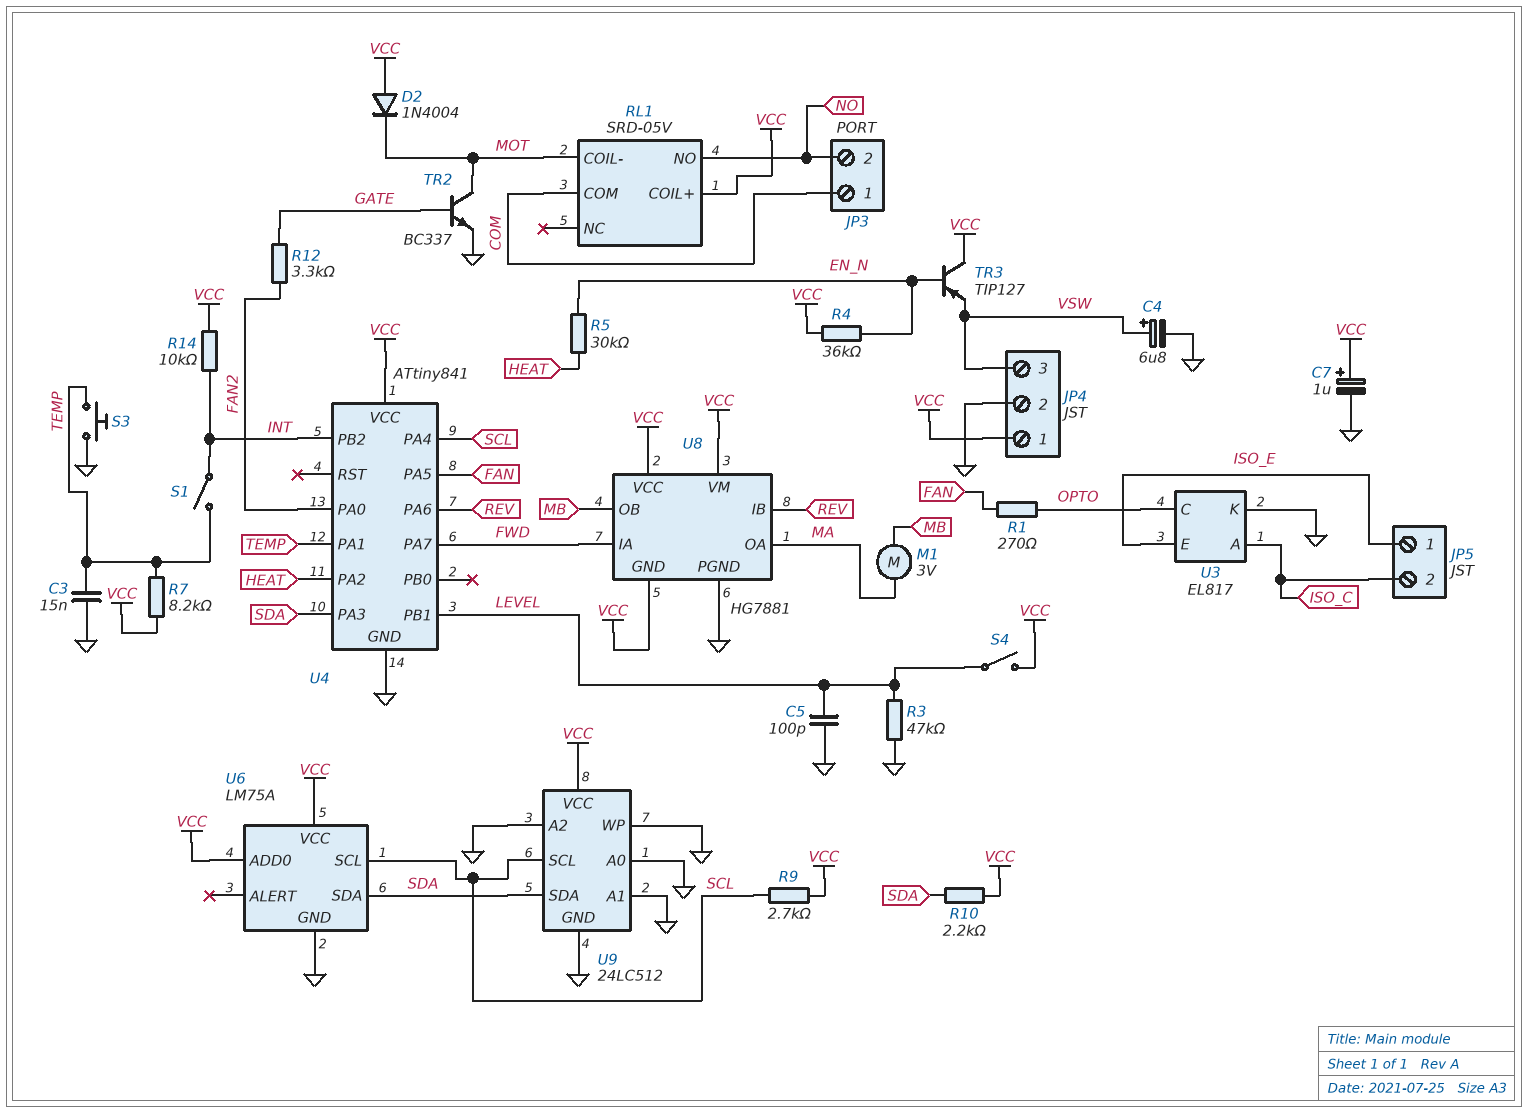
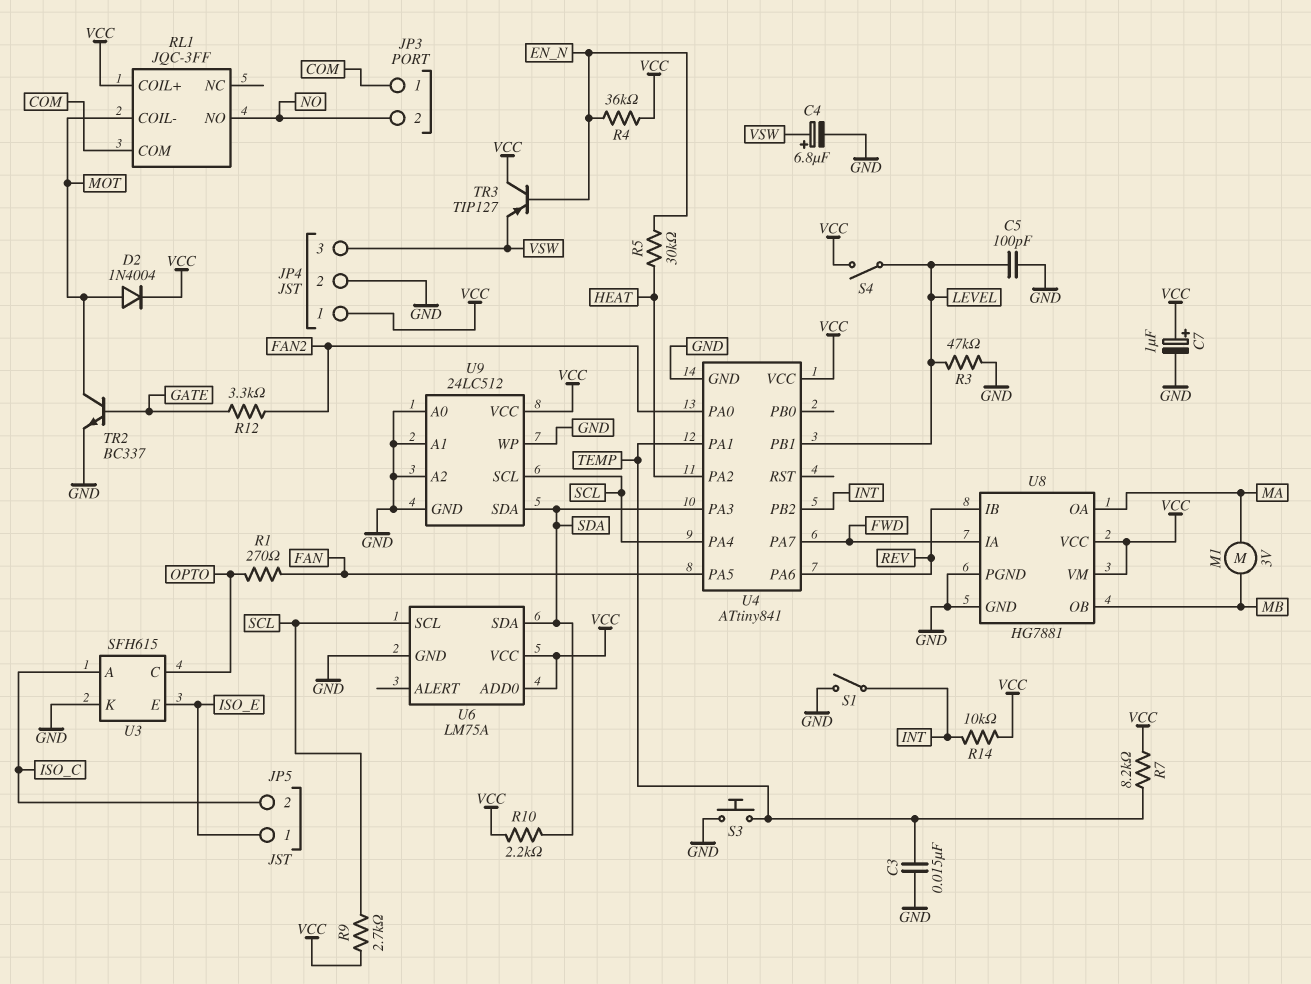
D2: diode 1N4004 (A VCC, K MOT) -> diode 1N4004 (A MOT, K VCC)
RL1: SRD-05V -> JQC-3FF
S1: switch (INT, TEMP) -> switch (GND, INT)
U3: EL817 -> SFH615
U8 pin GND: VCC -> GND

